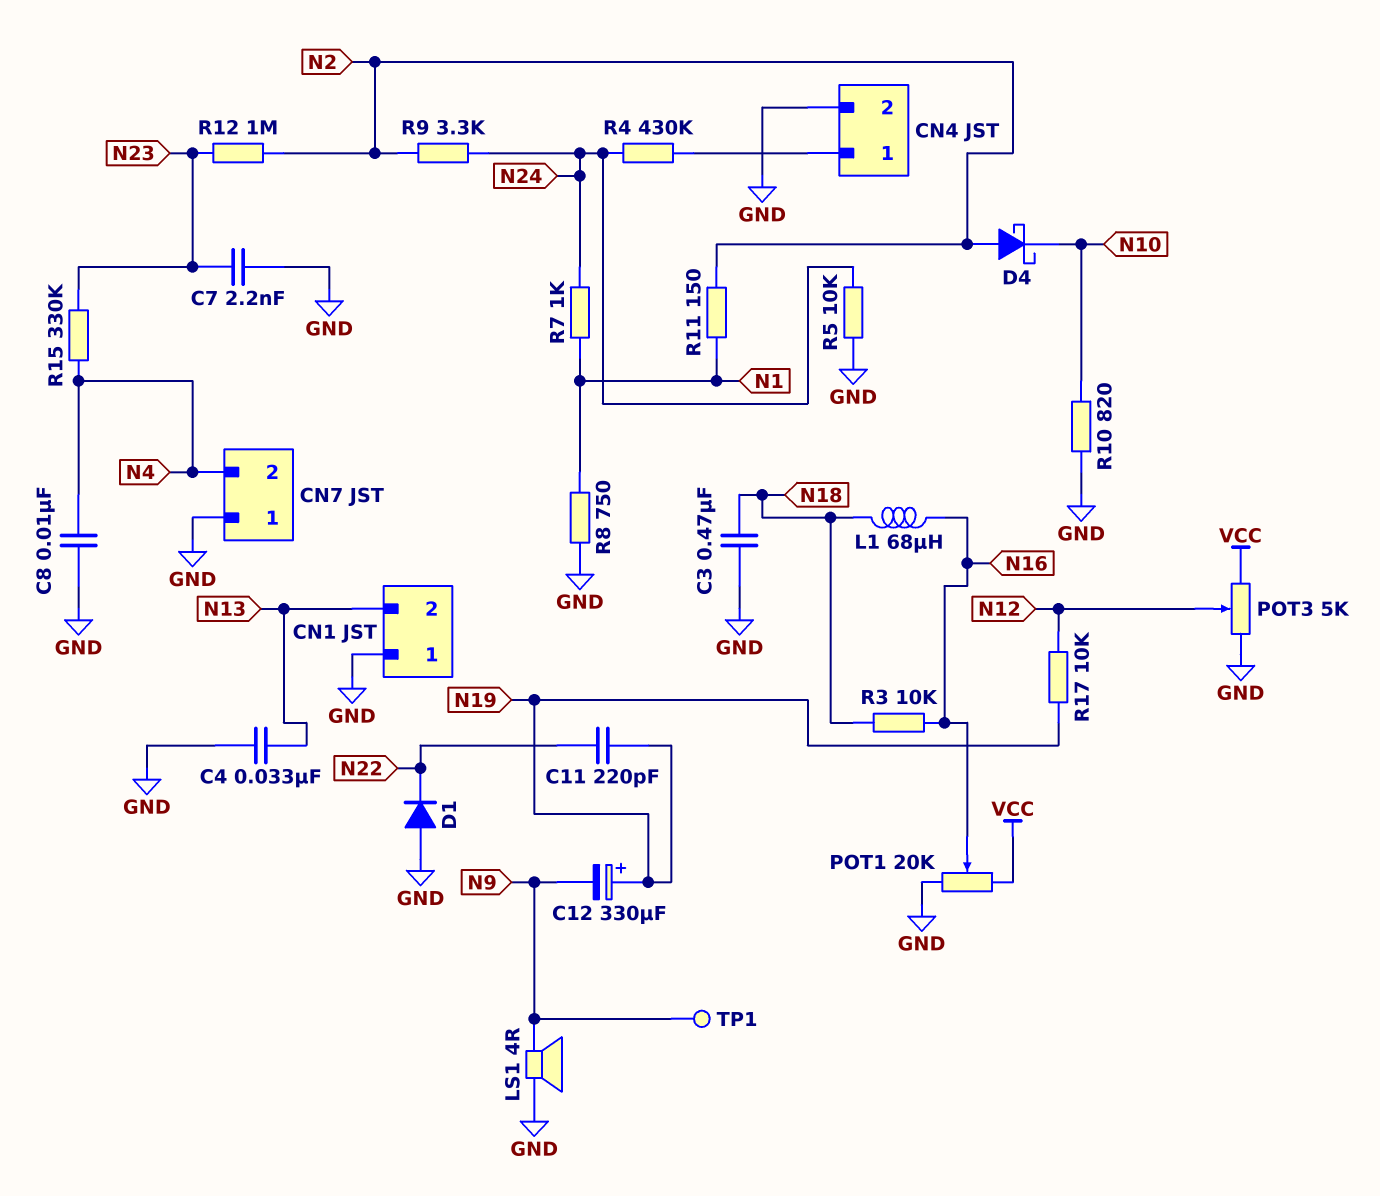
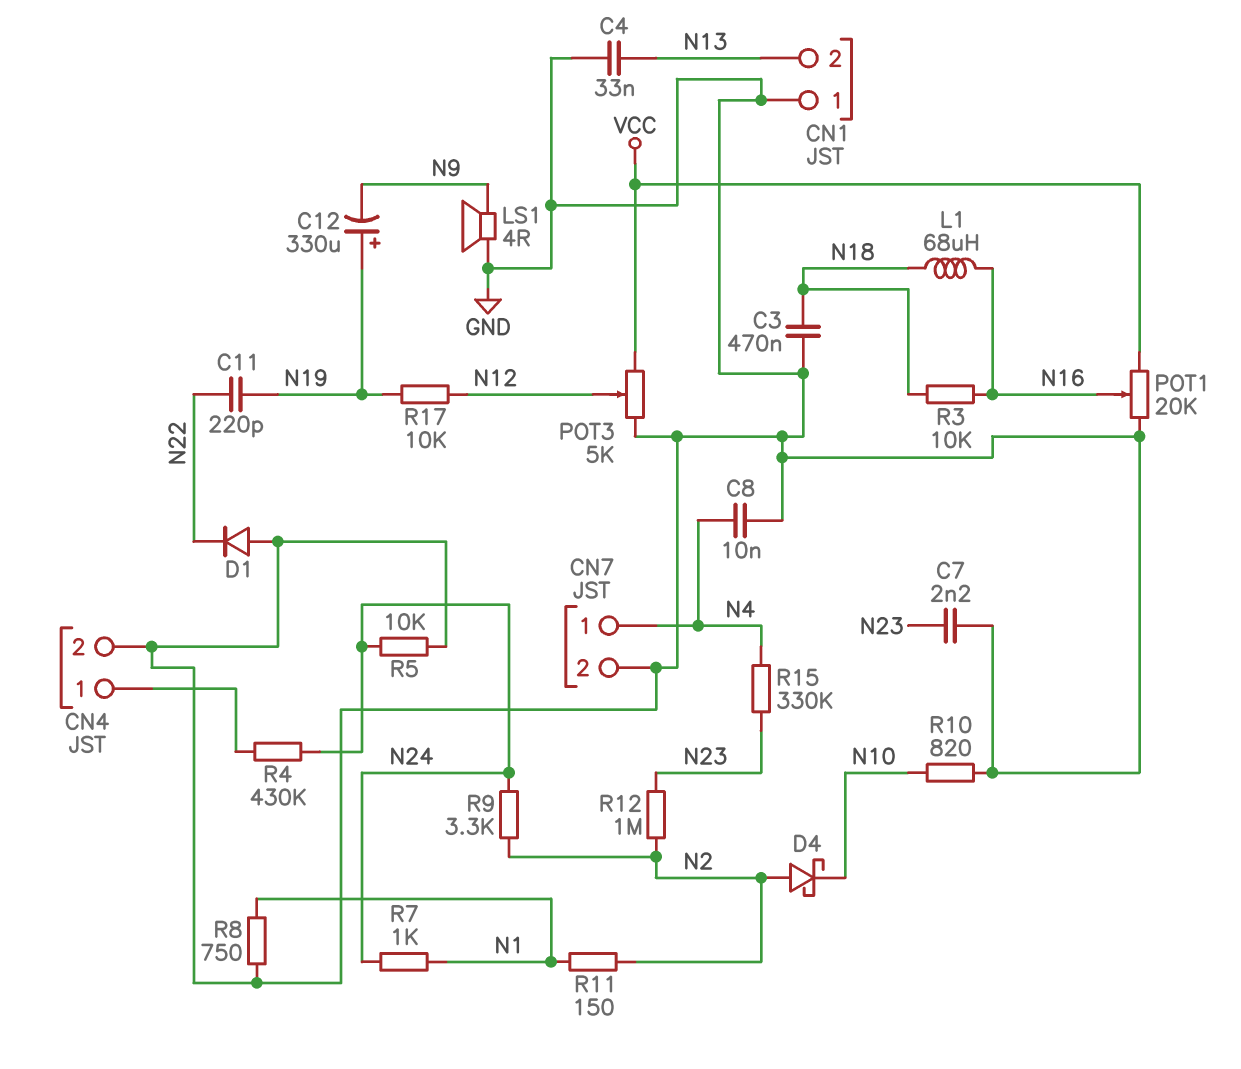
CN7 pin 1: GND -> N4
CN7 pin 2: N4 -> GND
TP1: test point (N9) -> none

